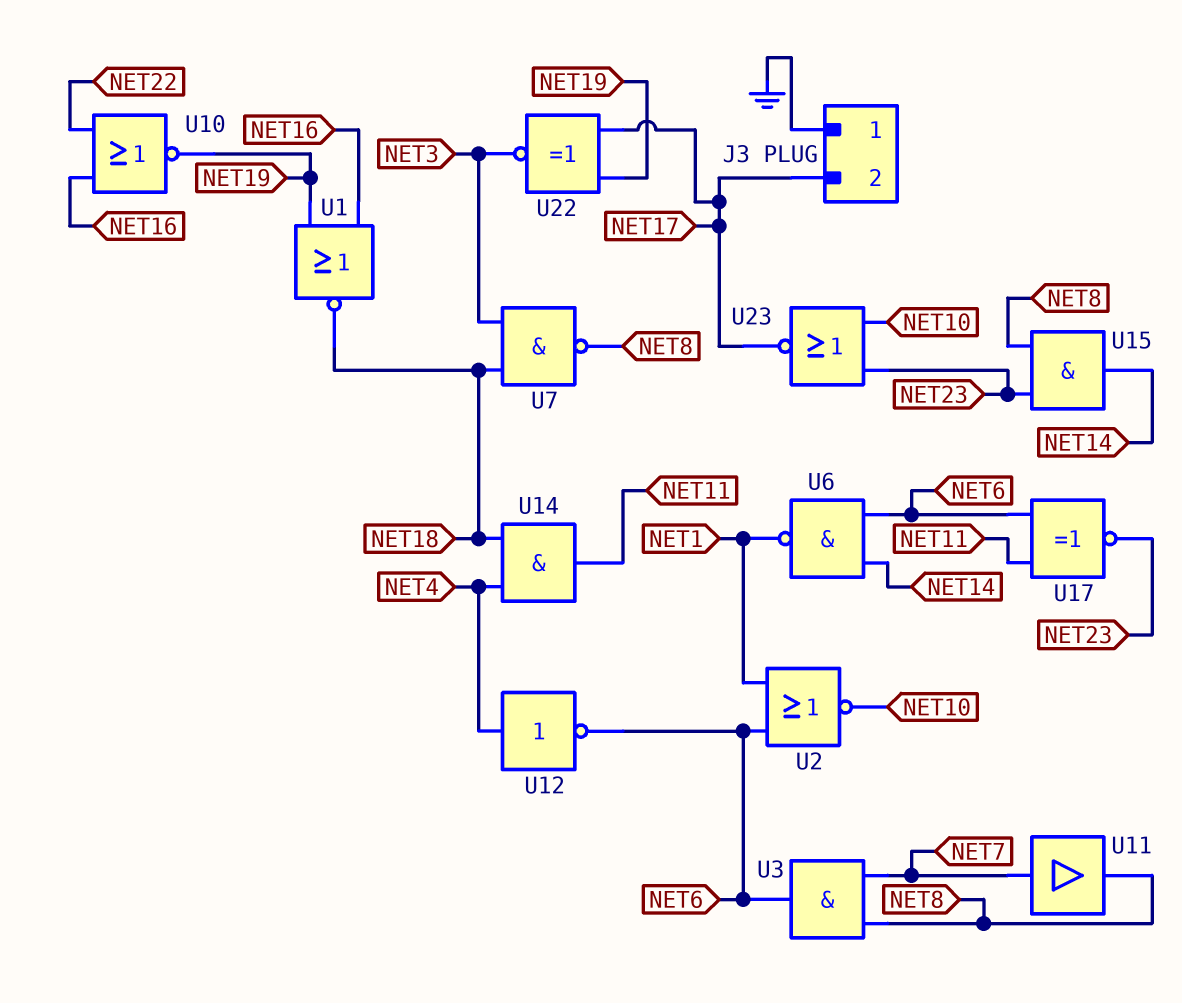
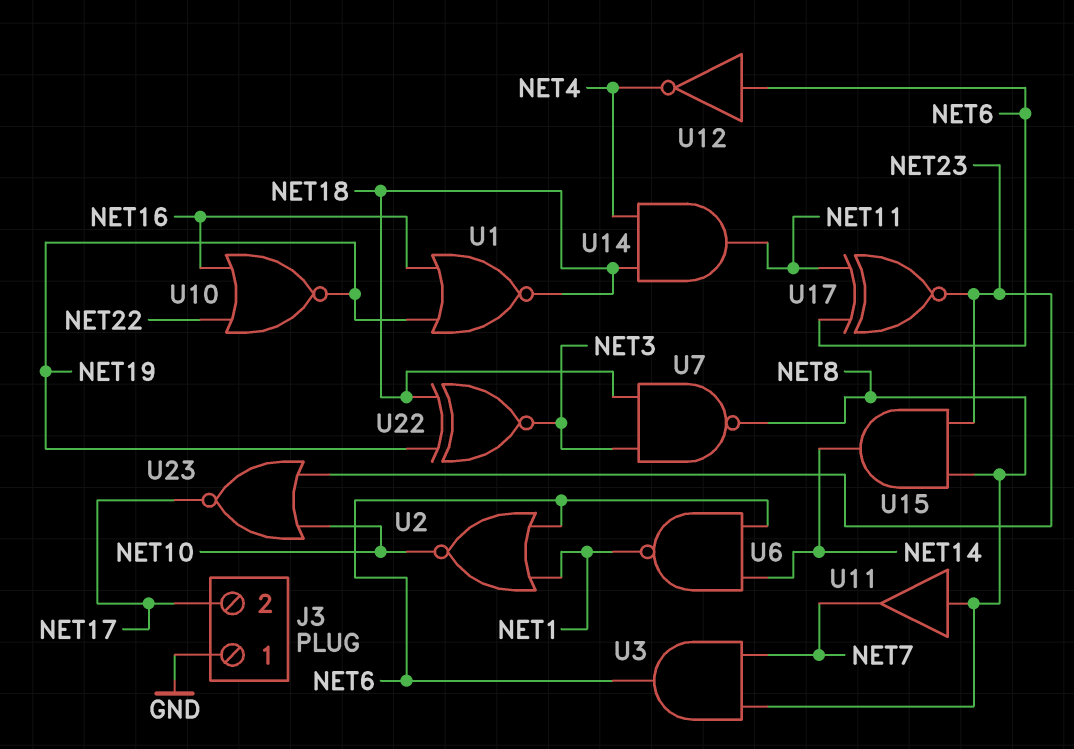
U11: buffer (in NET7, out NET8) -> buffer (in NET8, out NET7)
U12: NOT (in NET4, out NET6) -> NOT (in NET6, out NET4)
U22: XNOR (in NET17, in NET19, out NET3) -> XNOR (in NET18, in NET19, out NET3)

